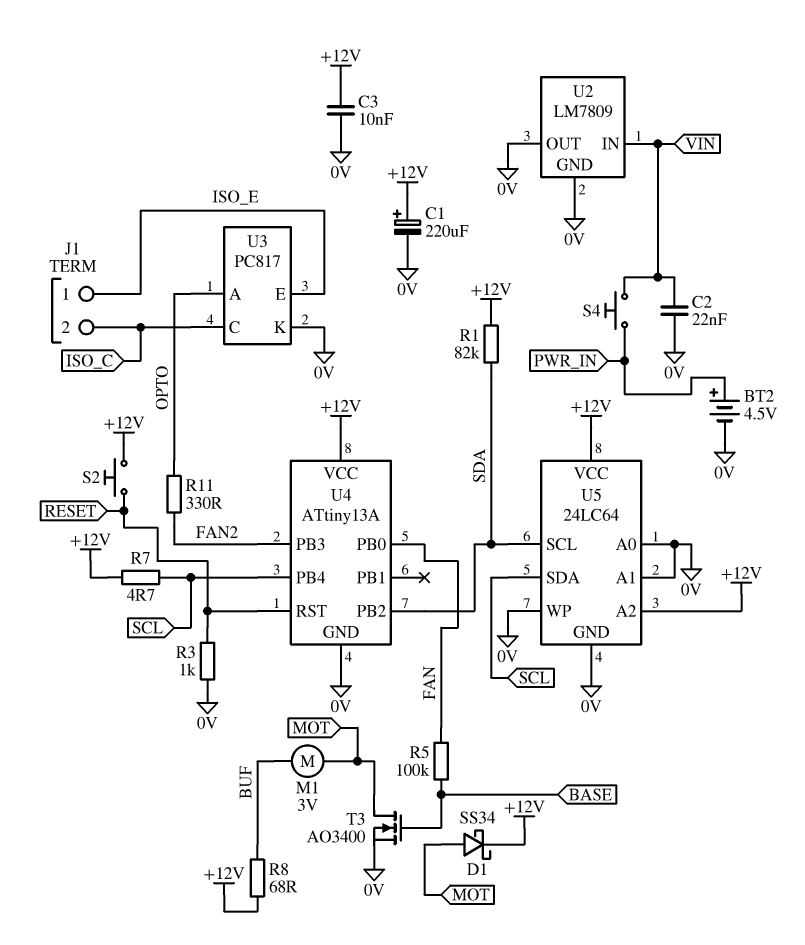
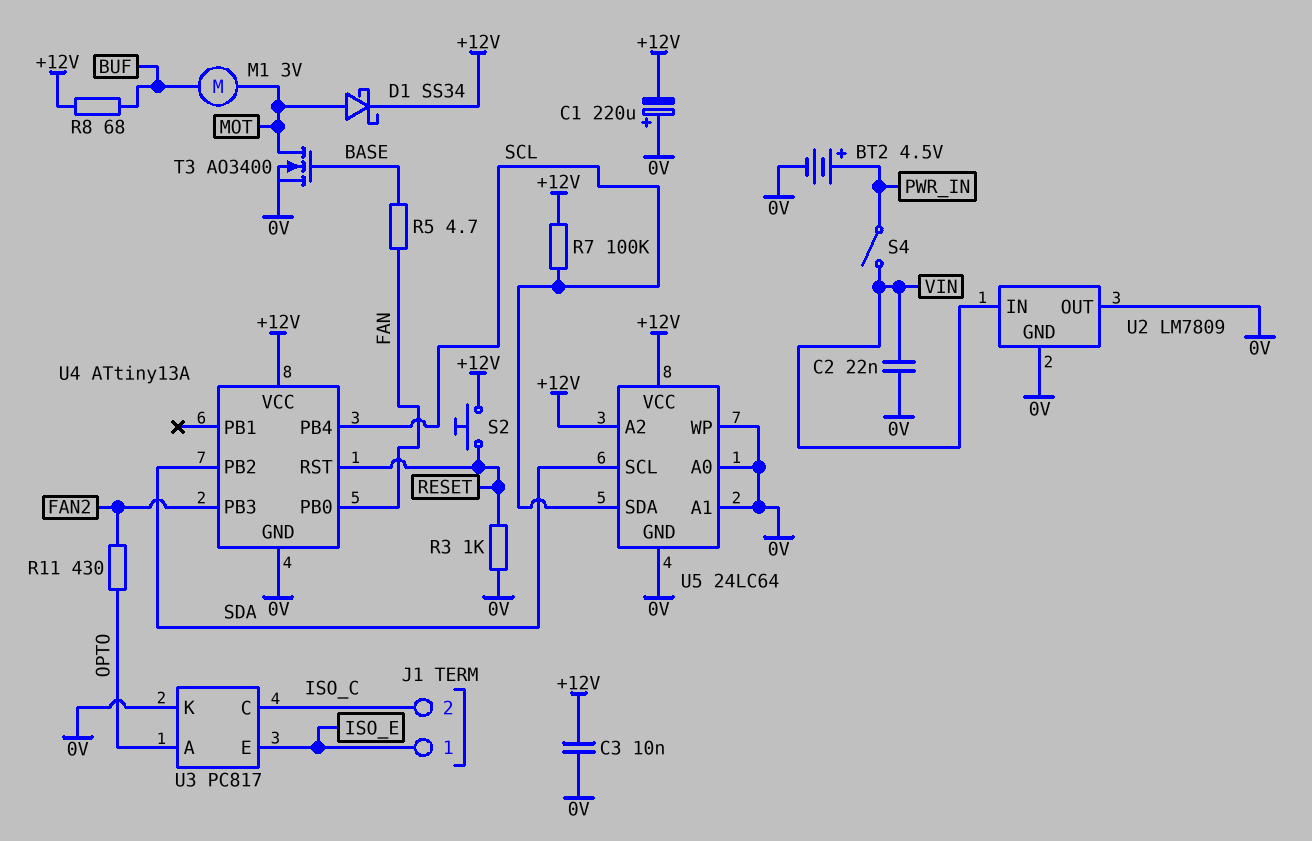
C1: 220uF (plus +12V, minus 0V) -> 220uF (plus 0V, minus +12V)
R1: 82k (+12V, SDA) -> none
R5: 100k (BASE, FAN) -> 4.7 (BASE, FAN)
R7: 4.7 (+12V, SCL) -> 100k (+12V, SCL)
R11: 330 (FAN2, OPTO) -> 430 (FAN2, OPTO)
S4: button (PWR_IN, VIN) -> switch (PWR_IN, VIN)

